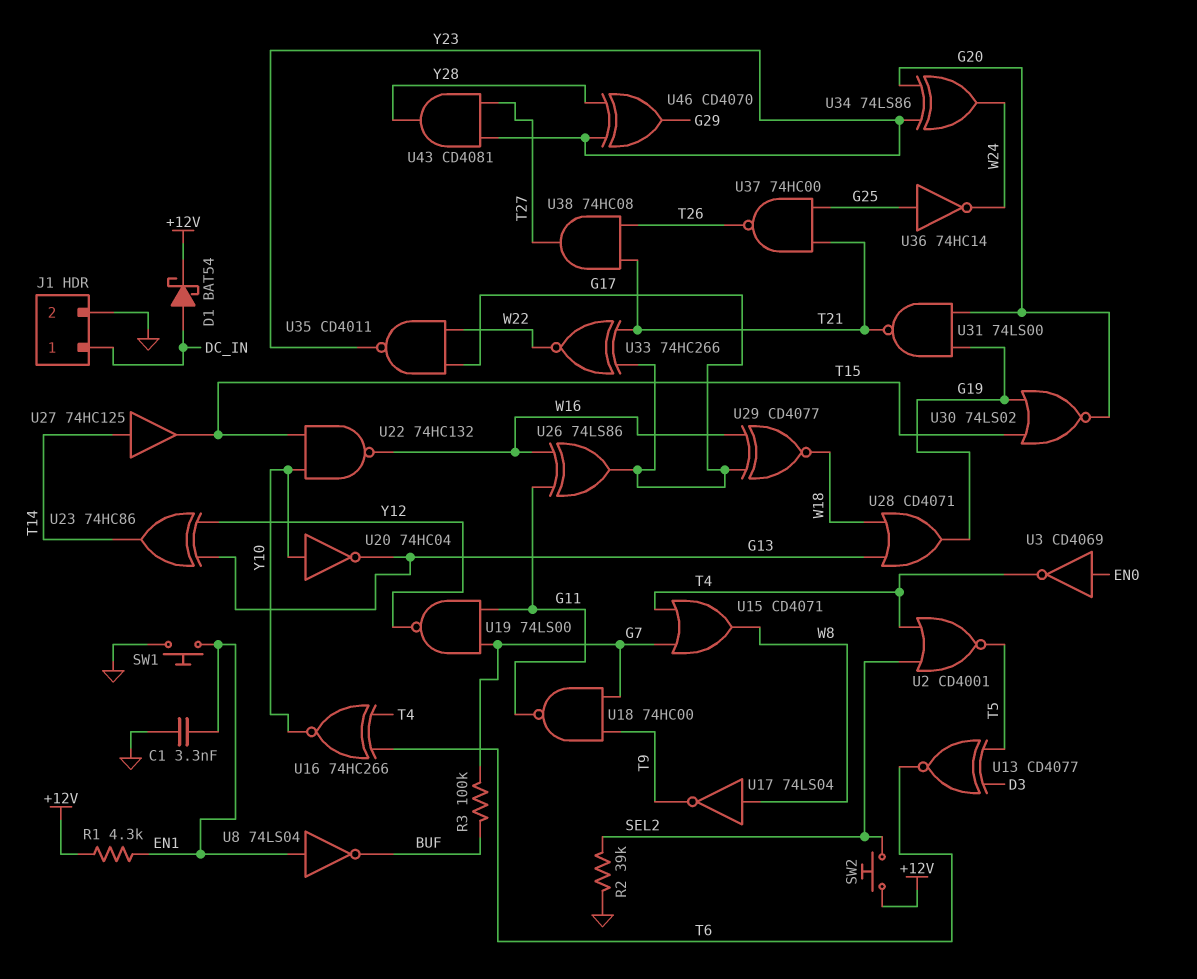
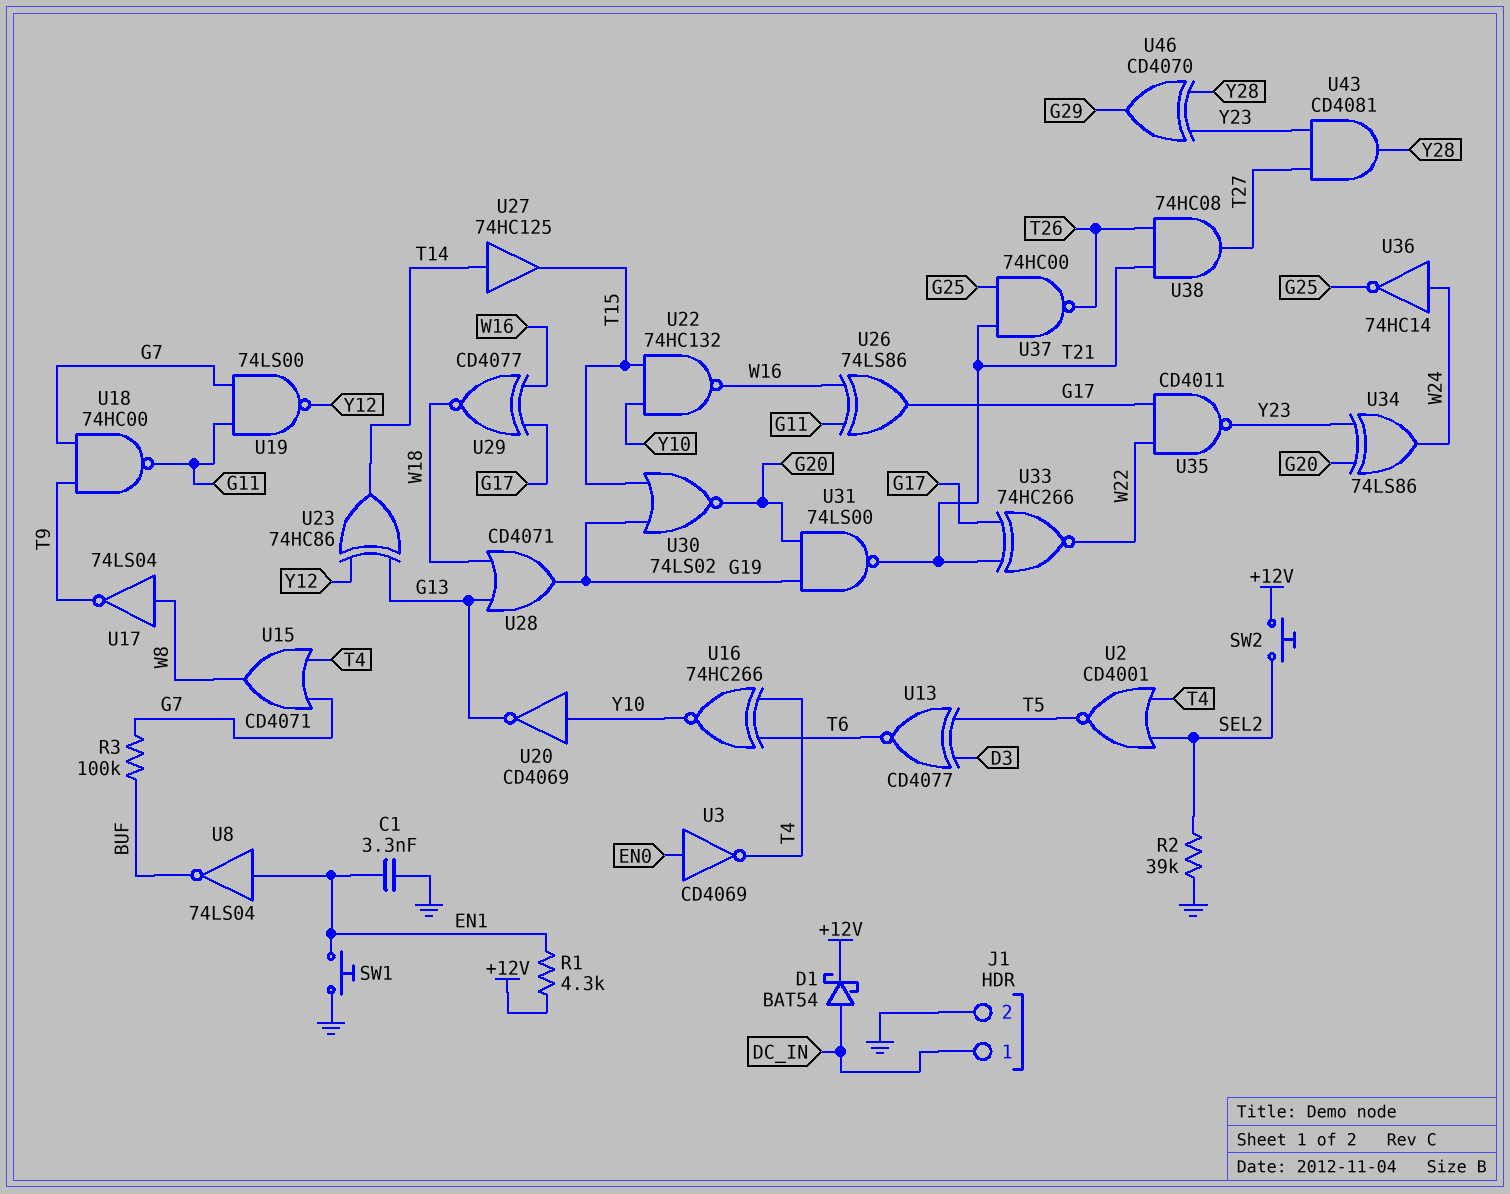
U20: NOT 74HC04 (in Y10, out G13) -> NOT CD4069 (in Y10, out G13)
U36: NOT 74HC14 (in G25, out W24) -> NOT 74HC14 (in W24, out G25)

